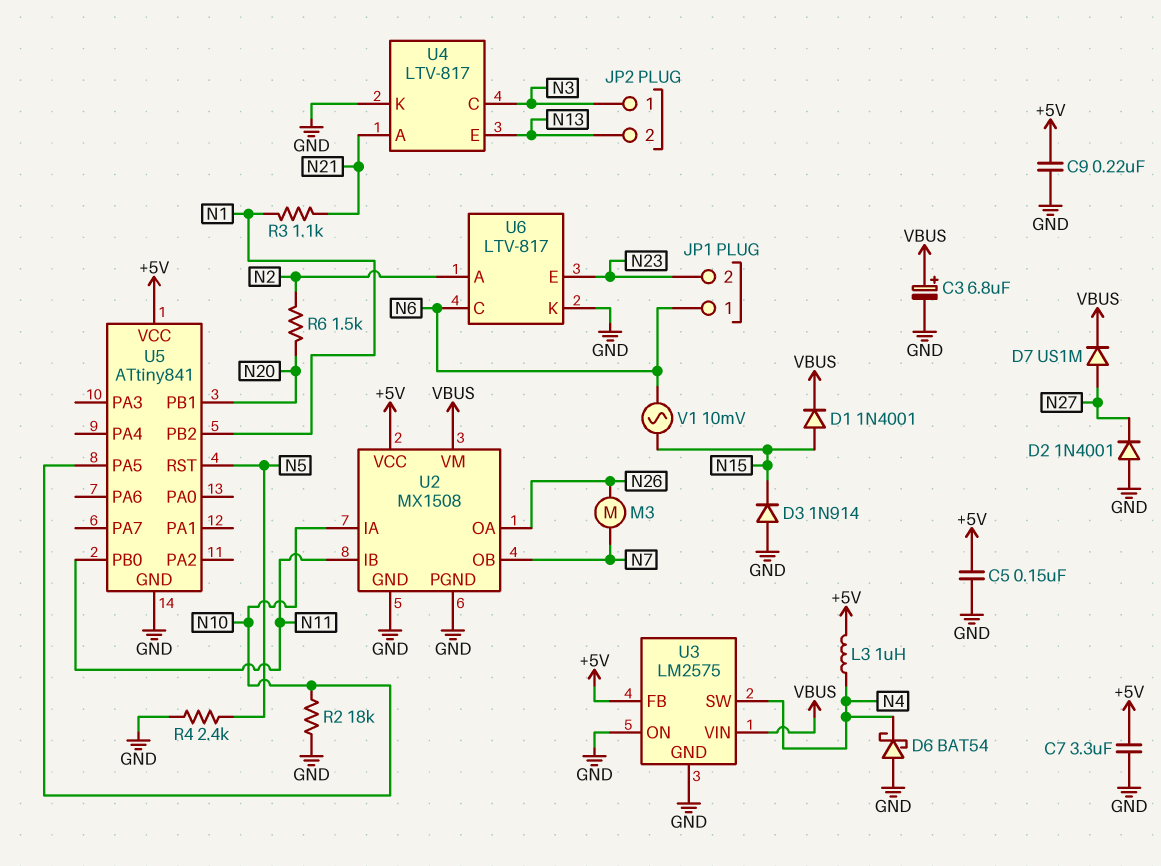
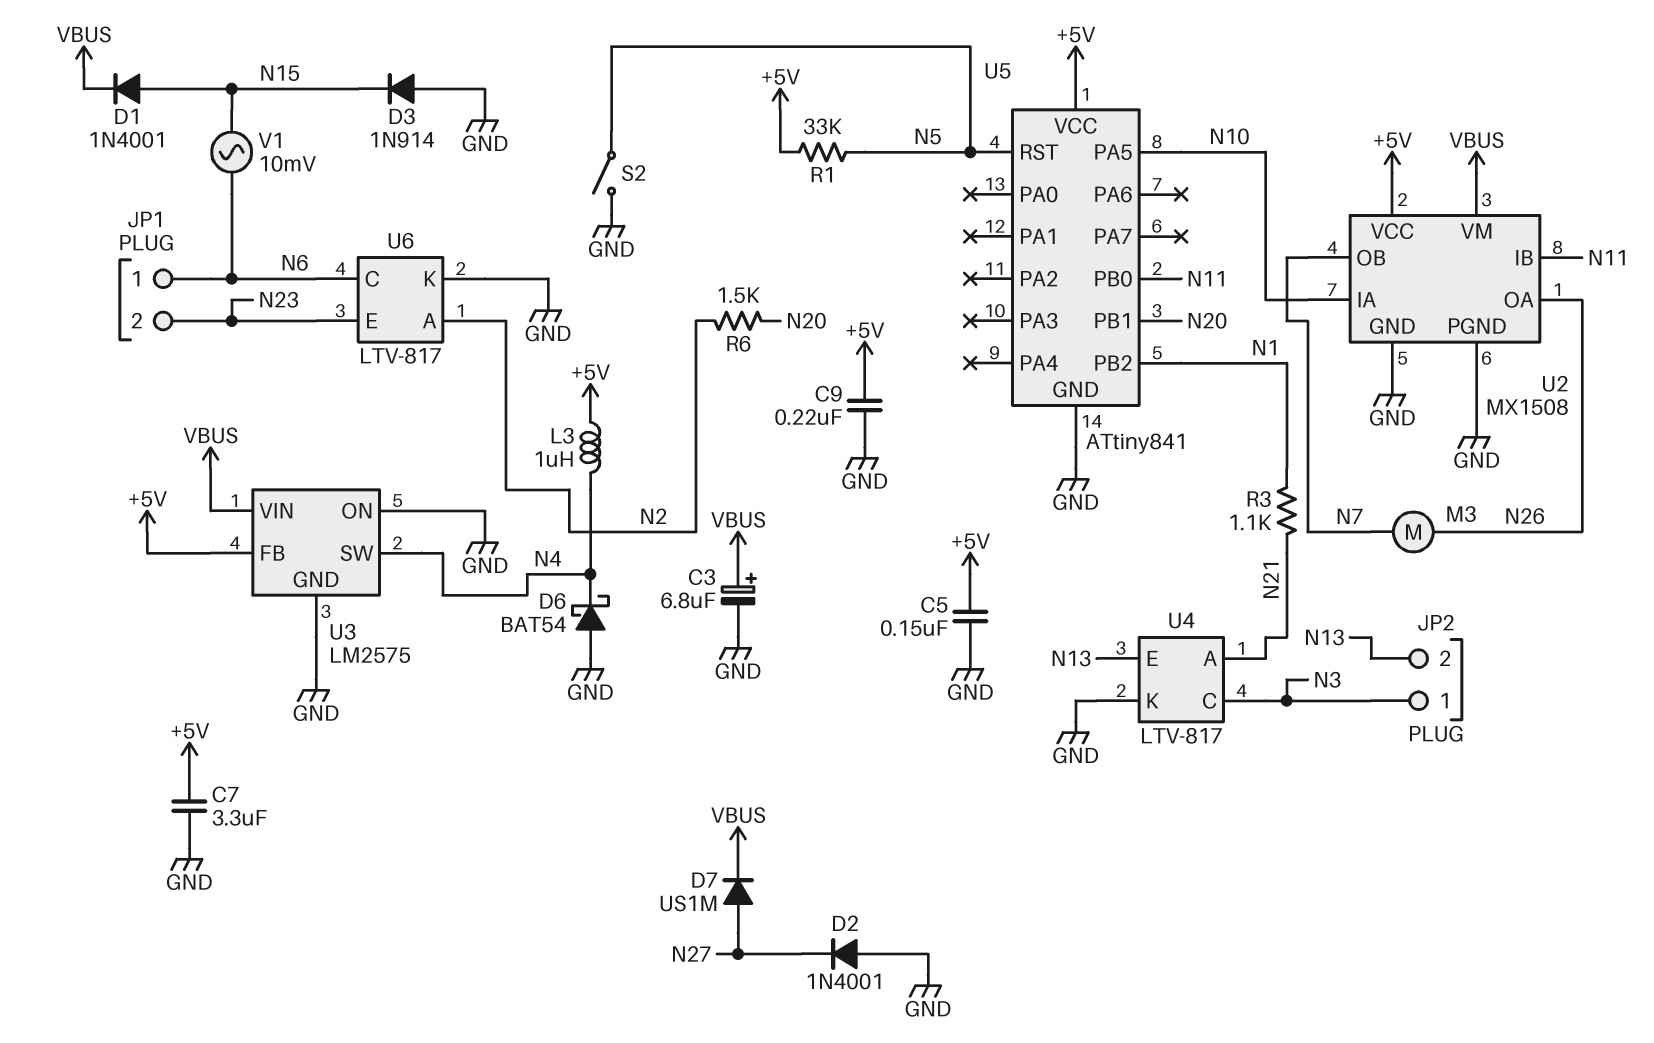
R1: none -> 33k (+5V, N5)
R2: 18k (GND, N10) -> none
R4: 2.4k (GND, N5) -> none
S2: none -> switch (GND, N5)

